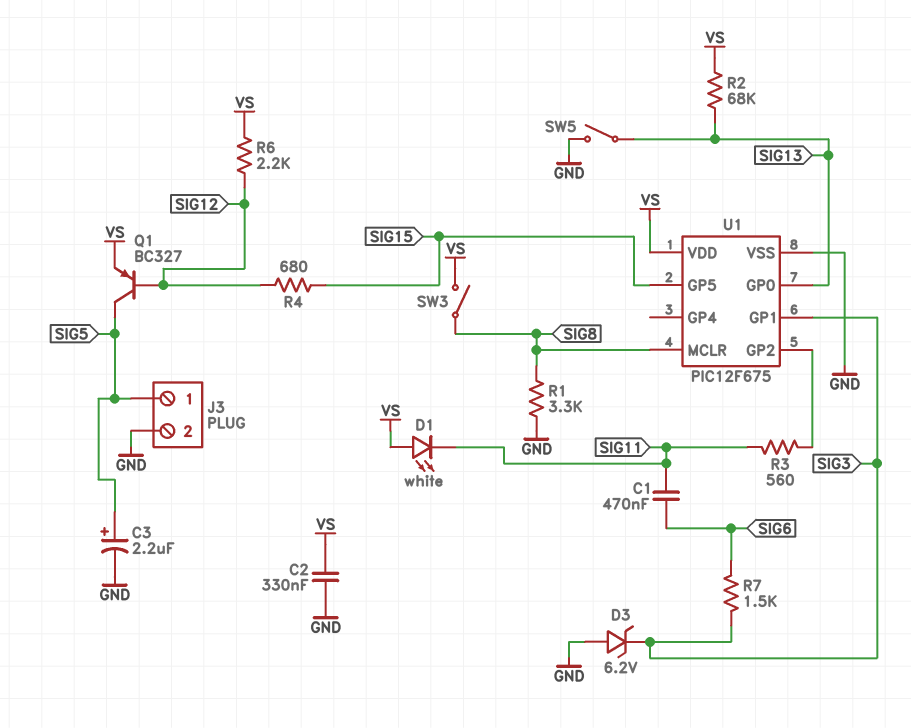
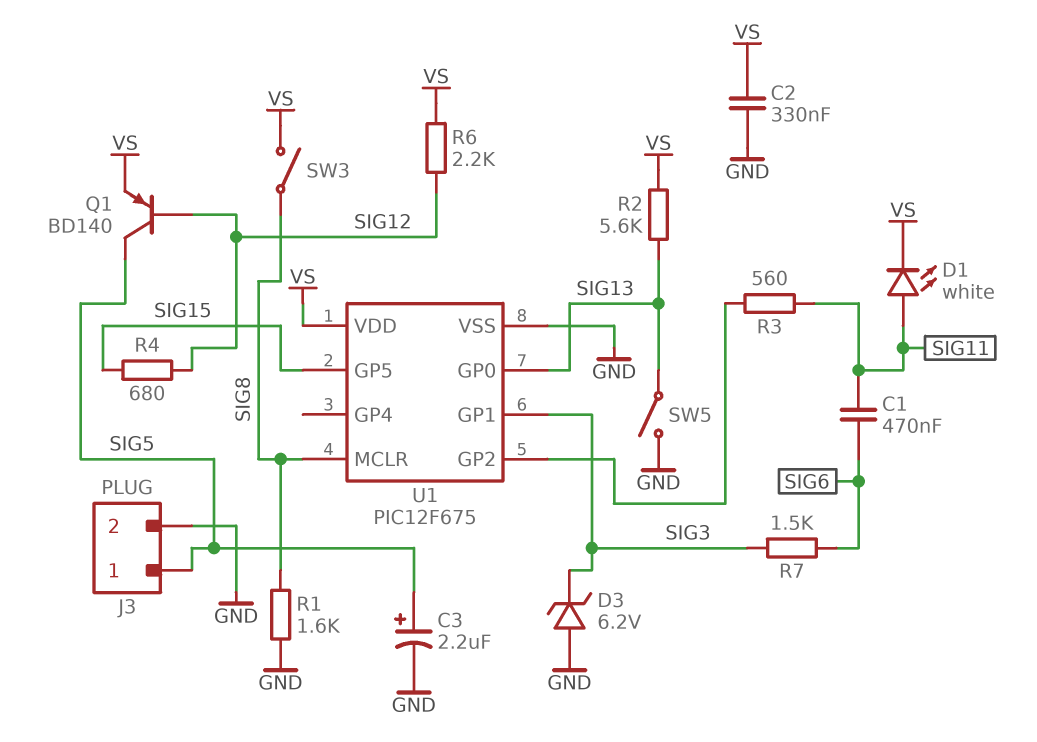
D1: LED white (A VS, K SIG11) -> LED white (A SIG11, K VS)
Q1: PNP BC327 (B SIG12, C SIG5, E VS) -> PNP BD140 (B SIG12, C SIG5, E VS)
R1: 3.3k (GND, SIG8) -> 1.6k (GND, SIG8)
R2: 68k (SIG13, VS) -> 5.6k (SIG13, VS)

